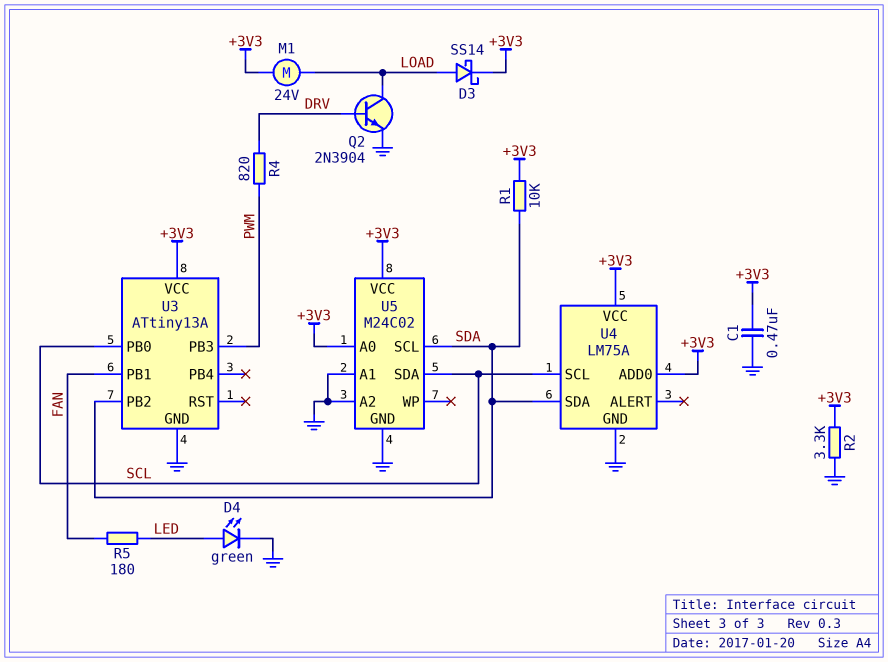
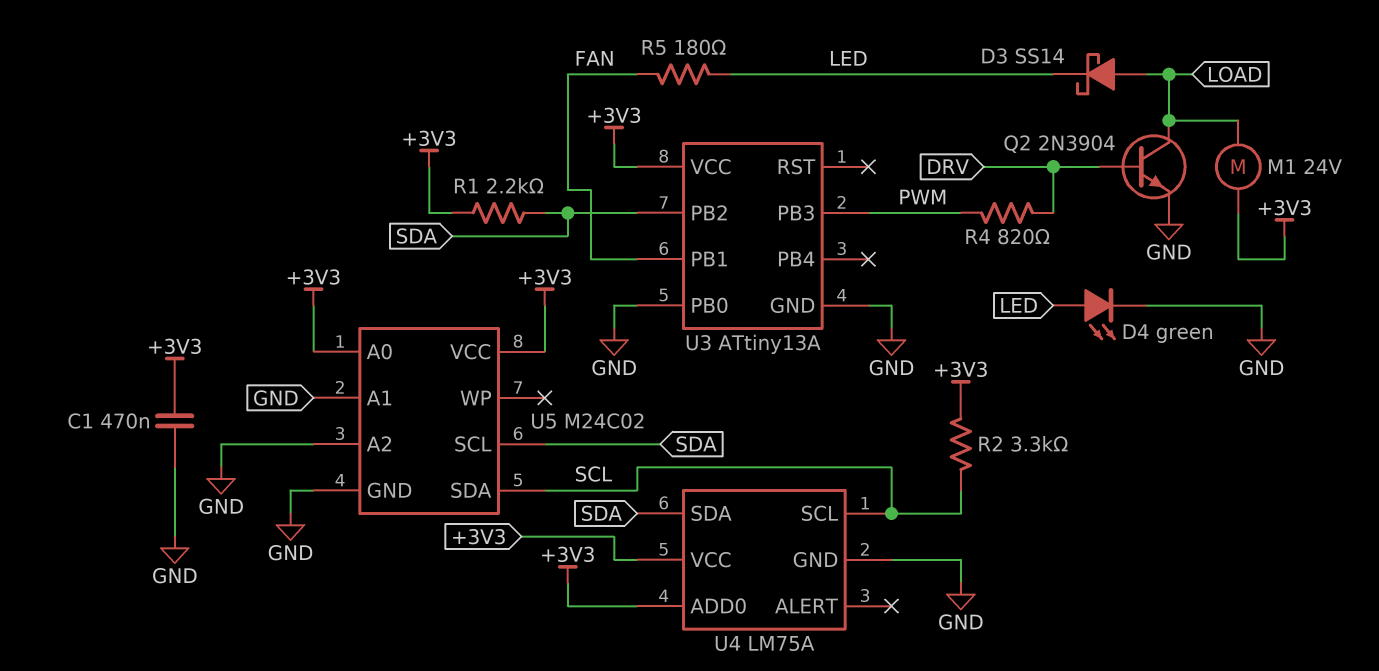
D3: schottky SS14 (A LOAD, K +3V3) -> schottky SS14 (A LOAD, K LED)
R1: 10k (+3V3, SDA) -> 2.2k (+3V3, SDA)
R2: 3.3k (+3V3, GND) -> 3.3k (+3V3, SCL)
U3 pin PB0: SCL -> GND

